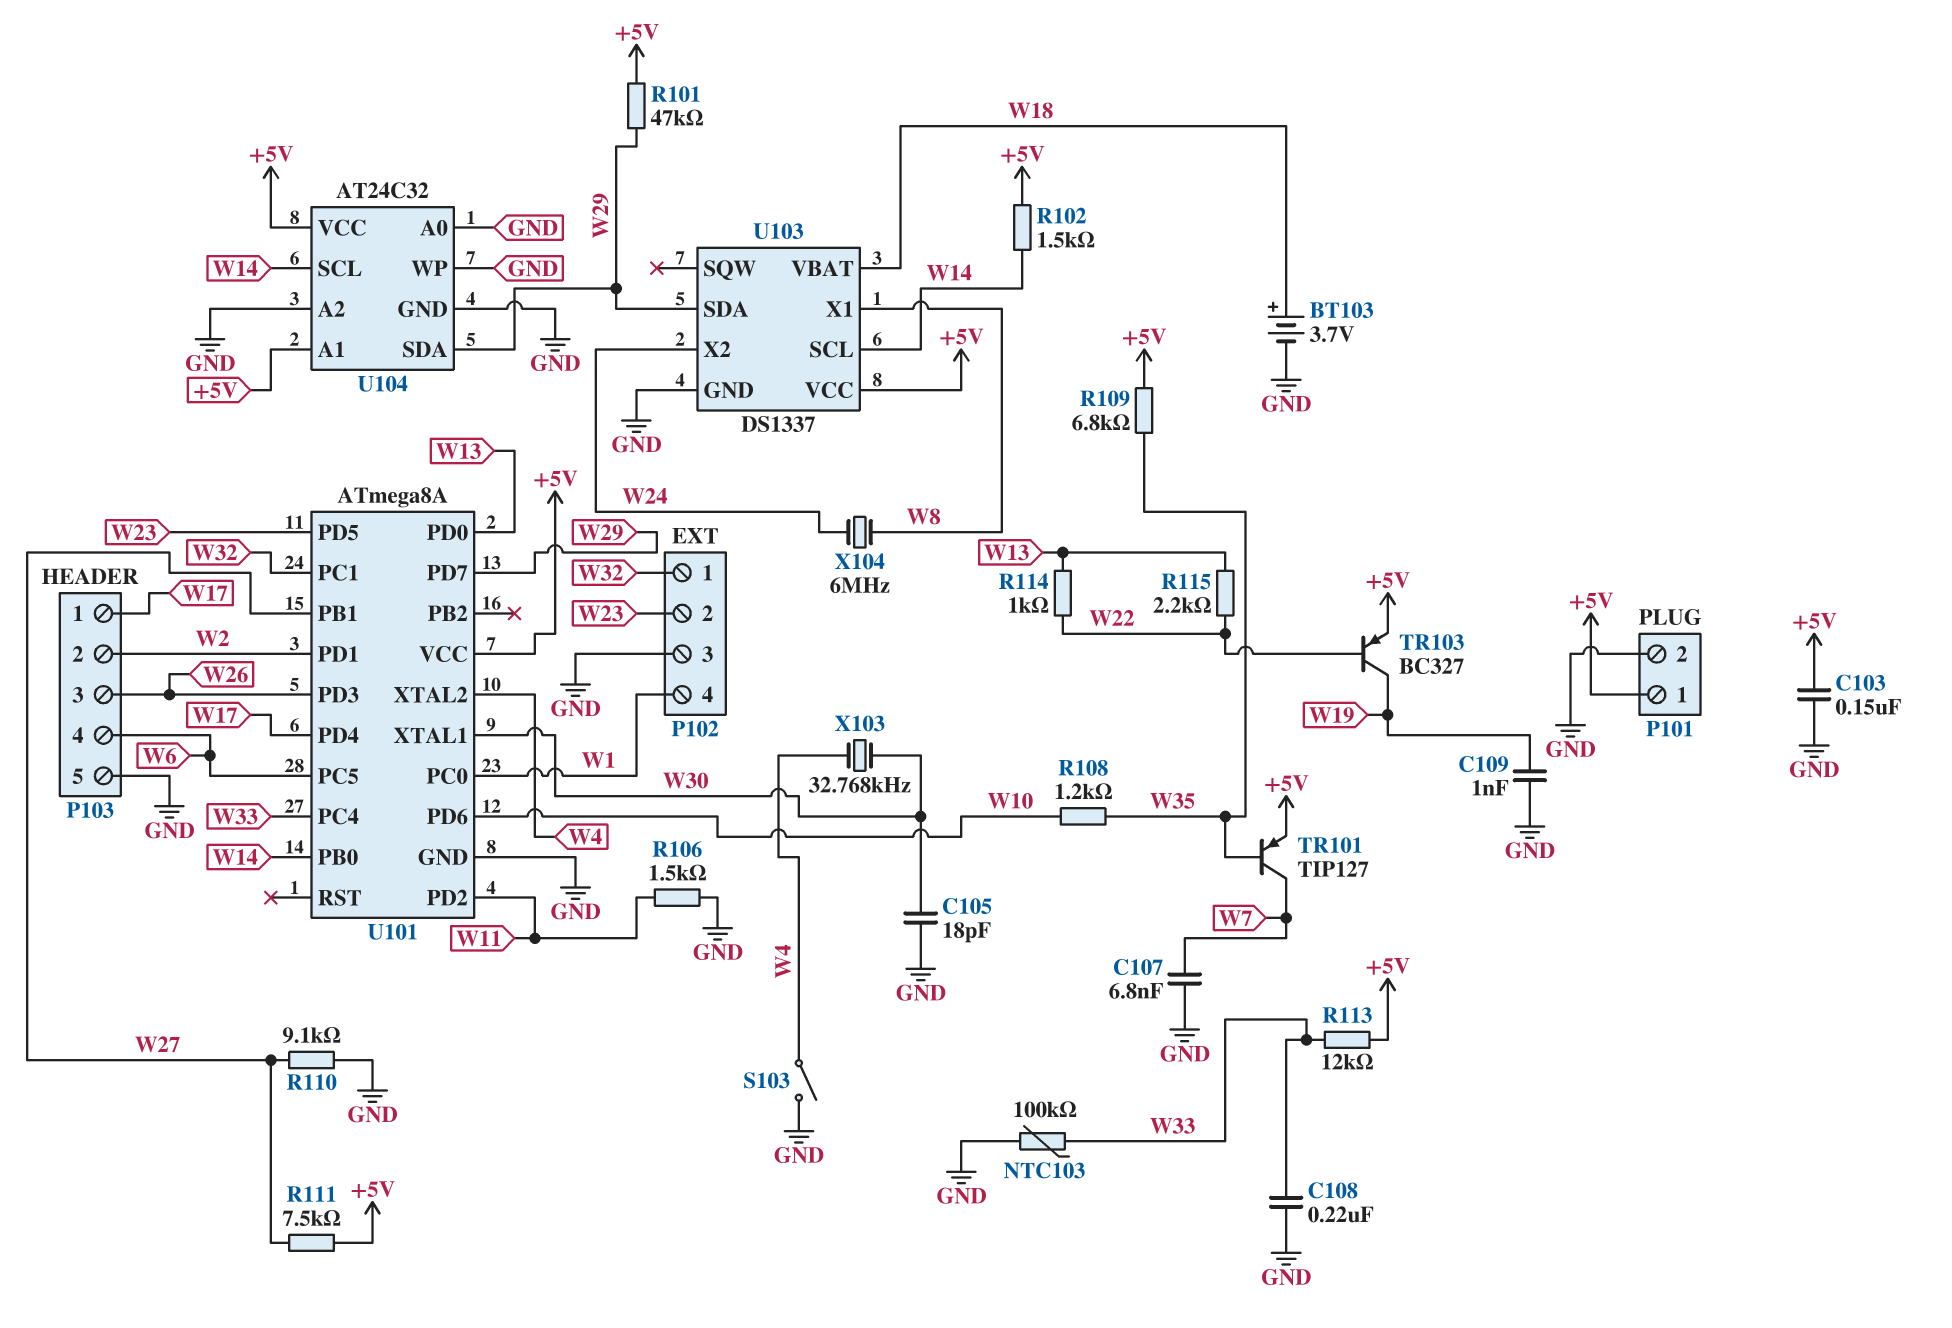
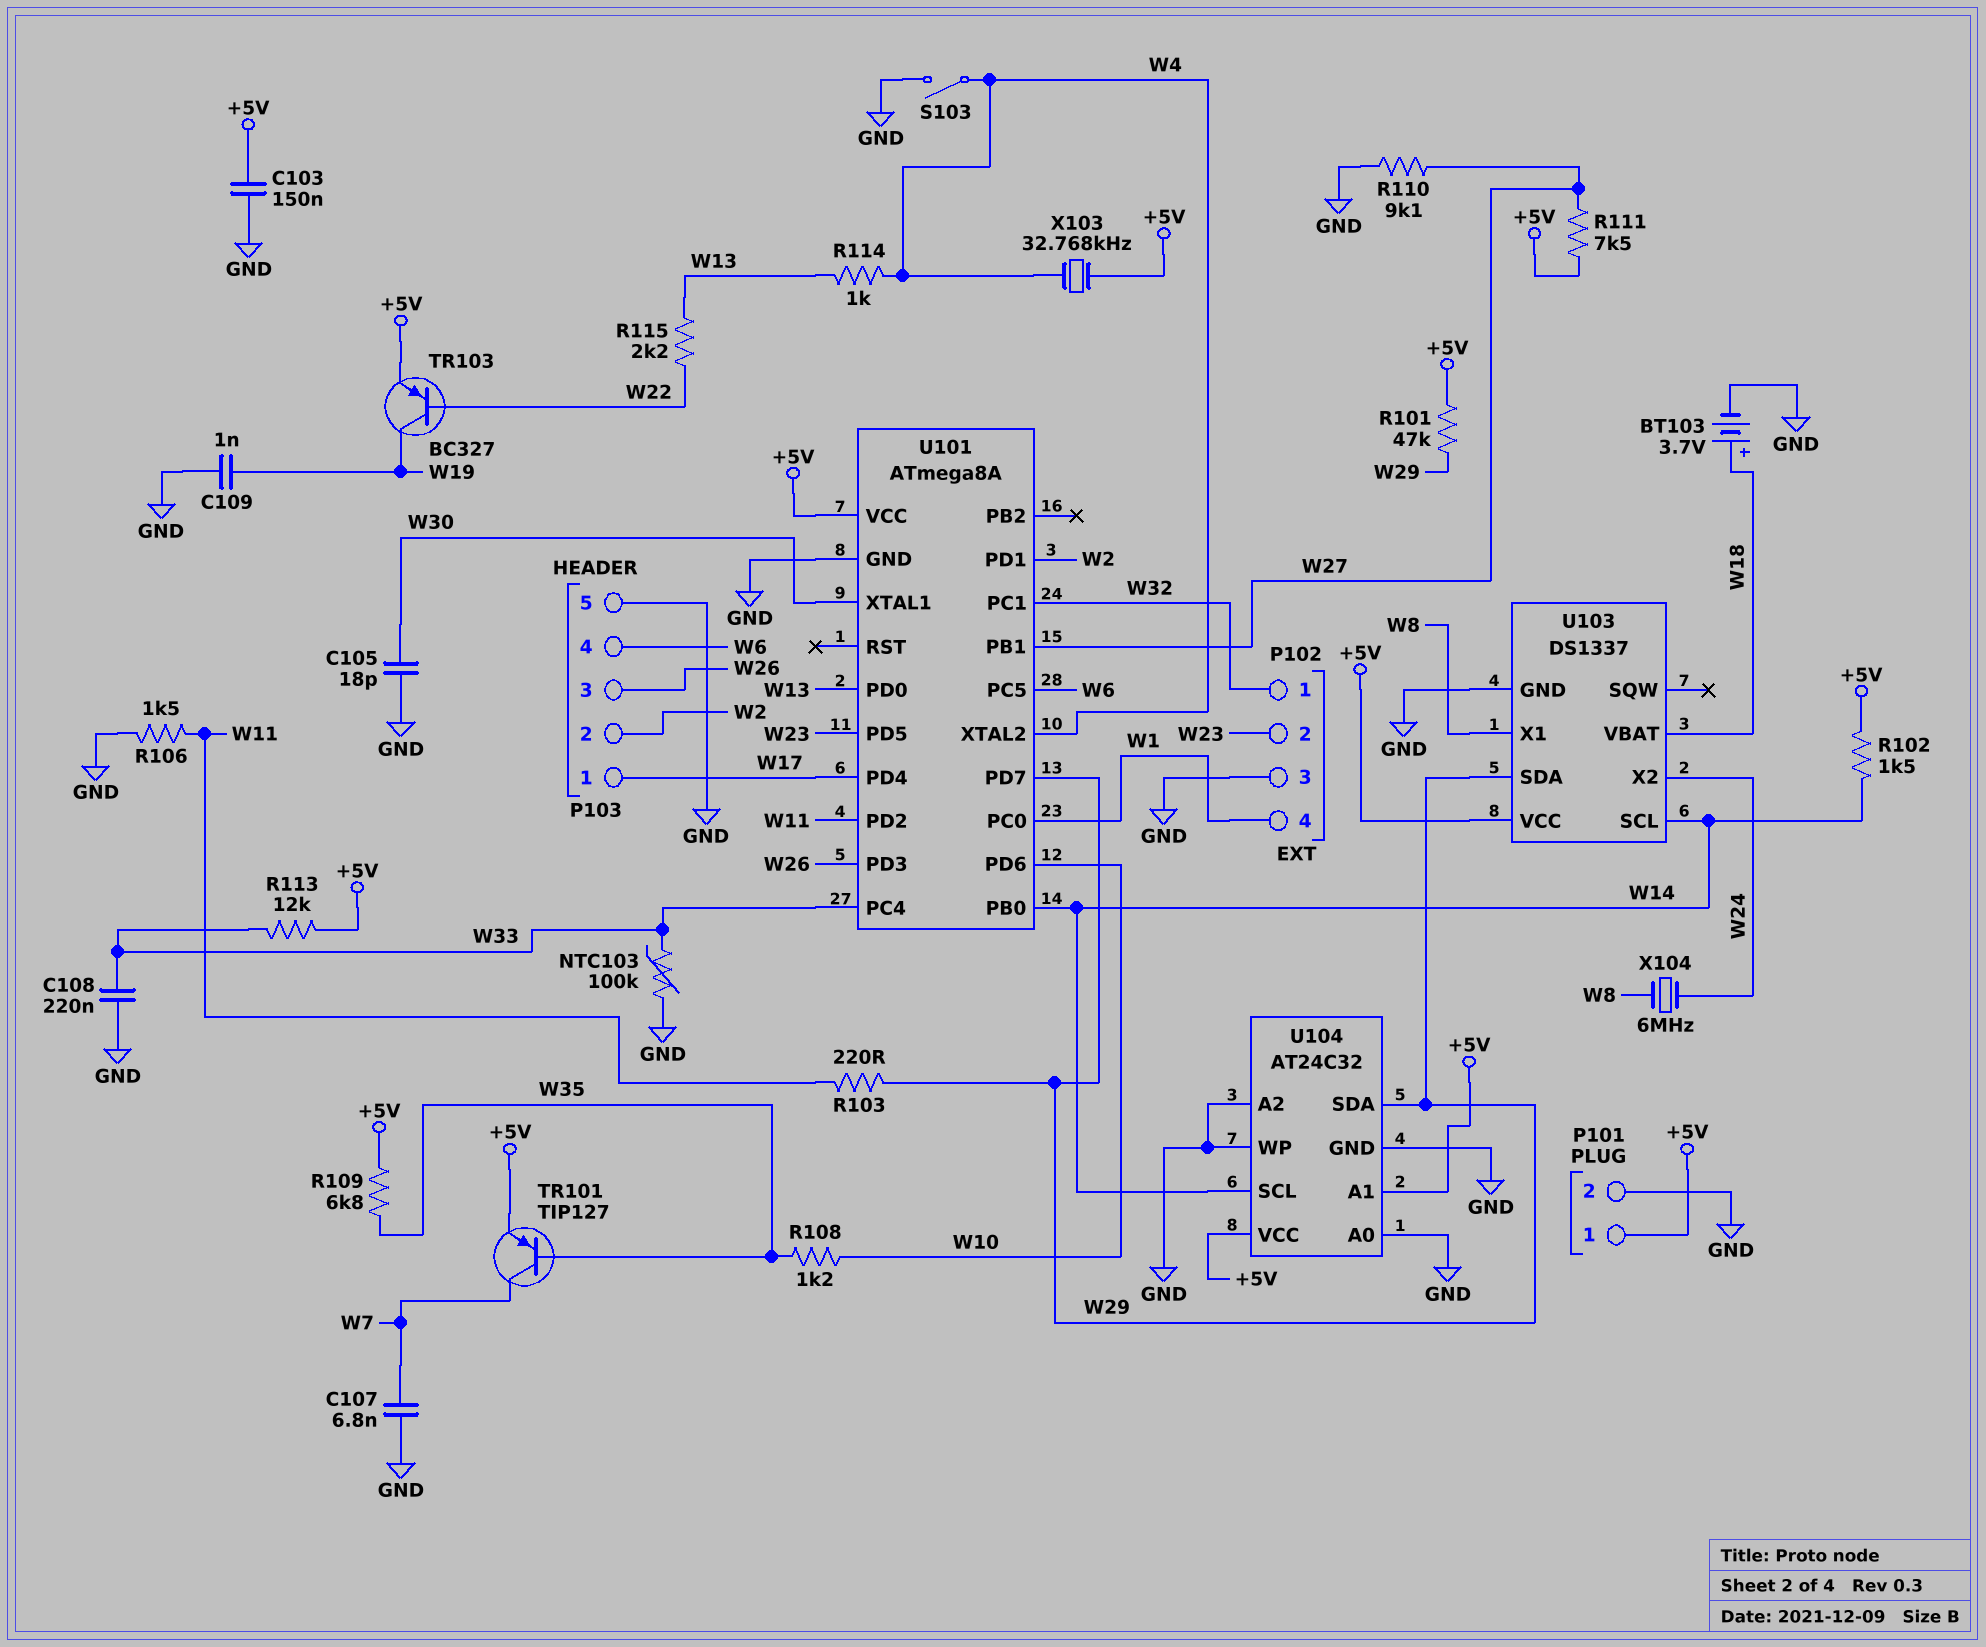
R103: none -> 220 (W11, W29)
R114: 1k (W13, W22) -> 1k (W4, W13)
X103: 32.768kHz (W4, W30) -> 32.768kHz (+5V, W4)

